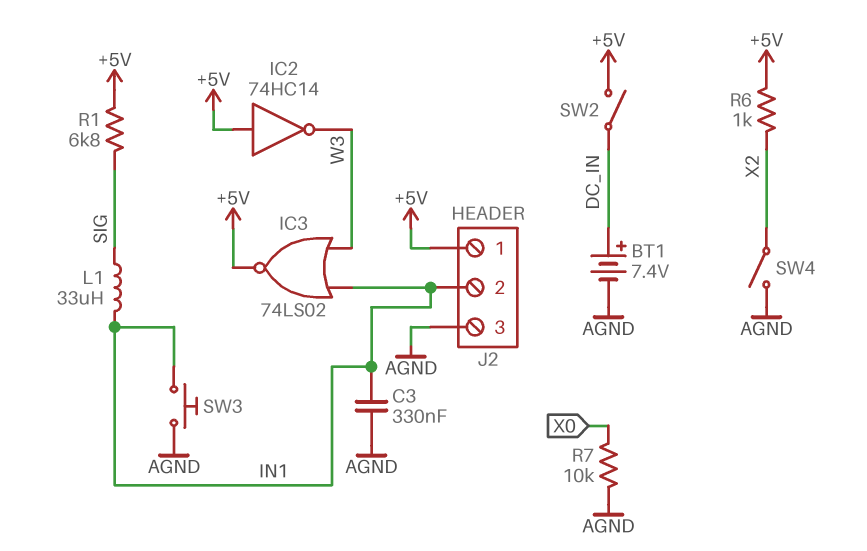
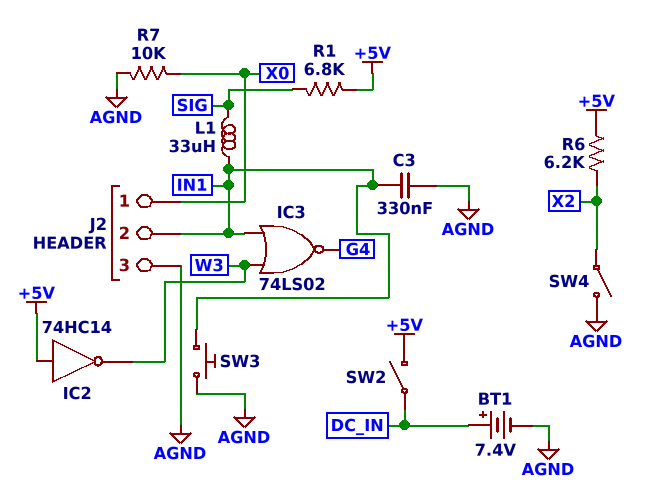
IC3: NOR 74LS02 (in IN1, in W3, out +5V) -> NOR 74LS02 (in IN1, in W3, out G4)
J2 pin 1: +5V -> X0
R6: 1k (+5V, X2) -> 6.2k (+5V, X2)

